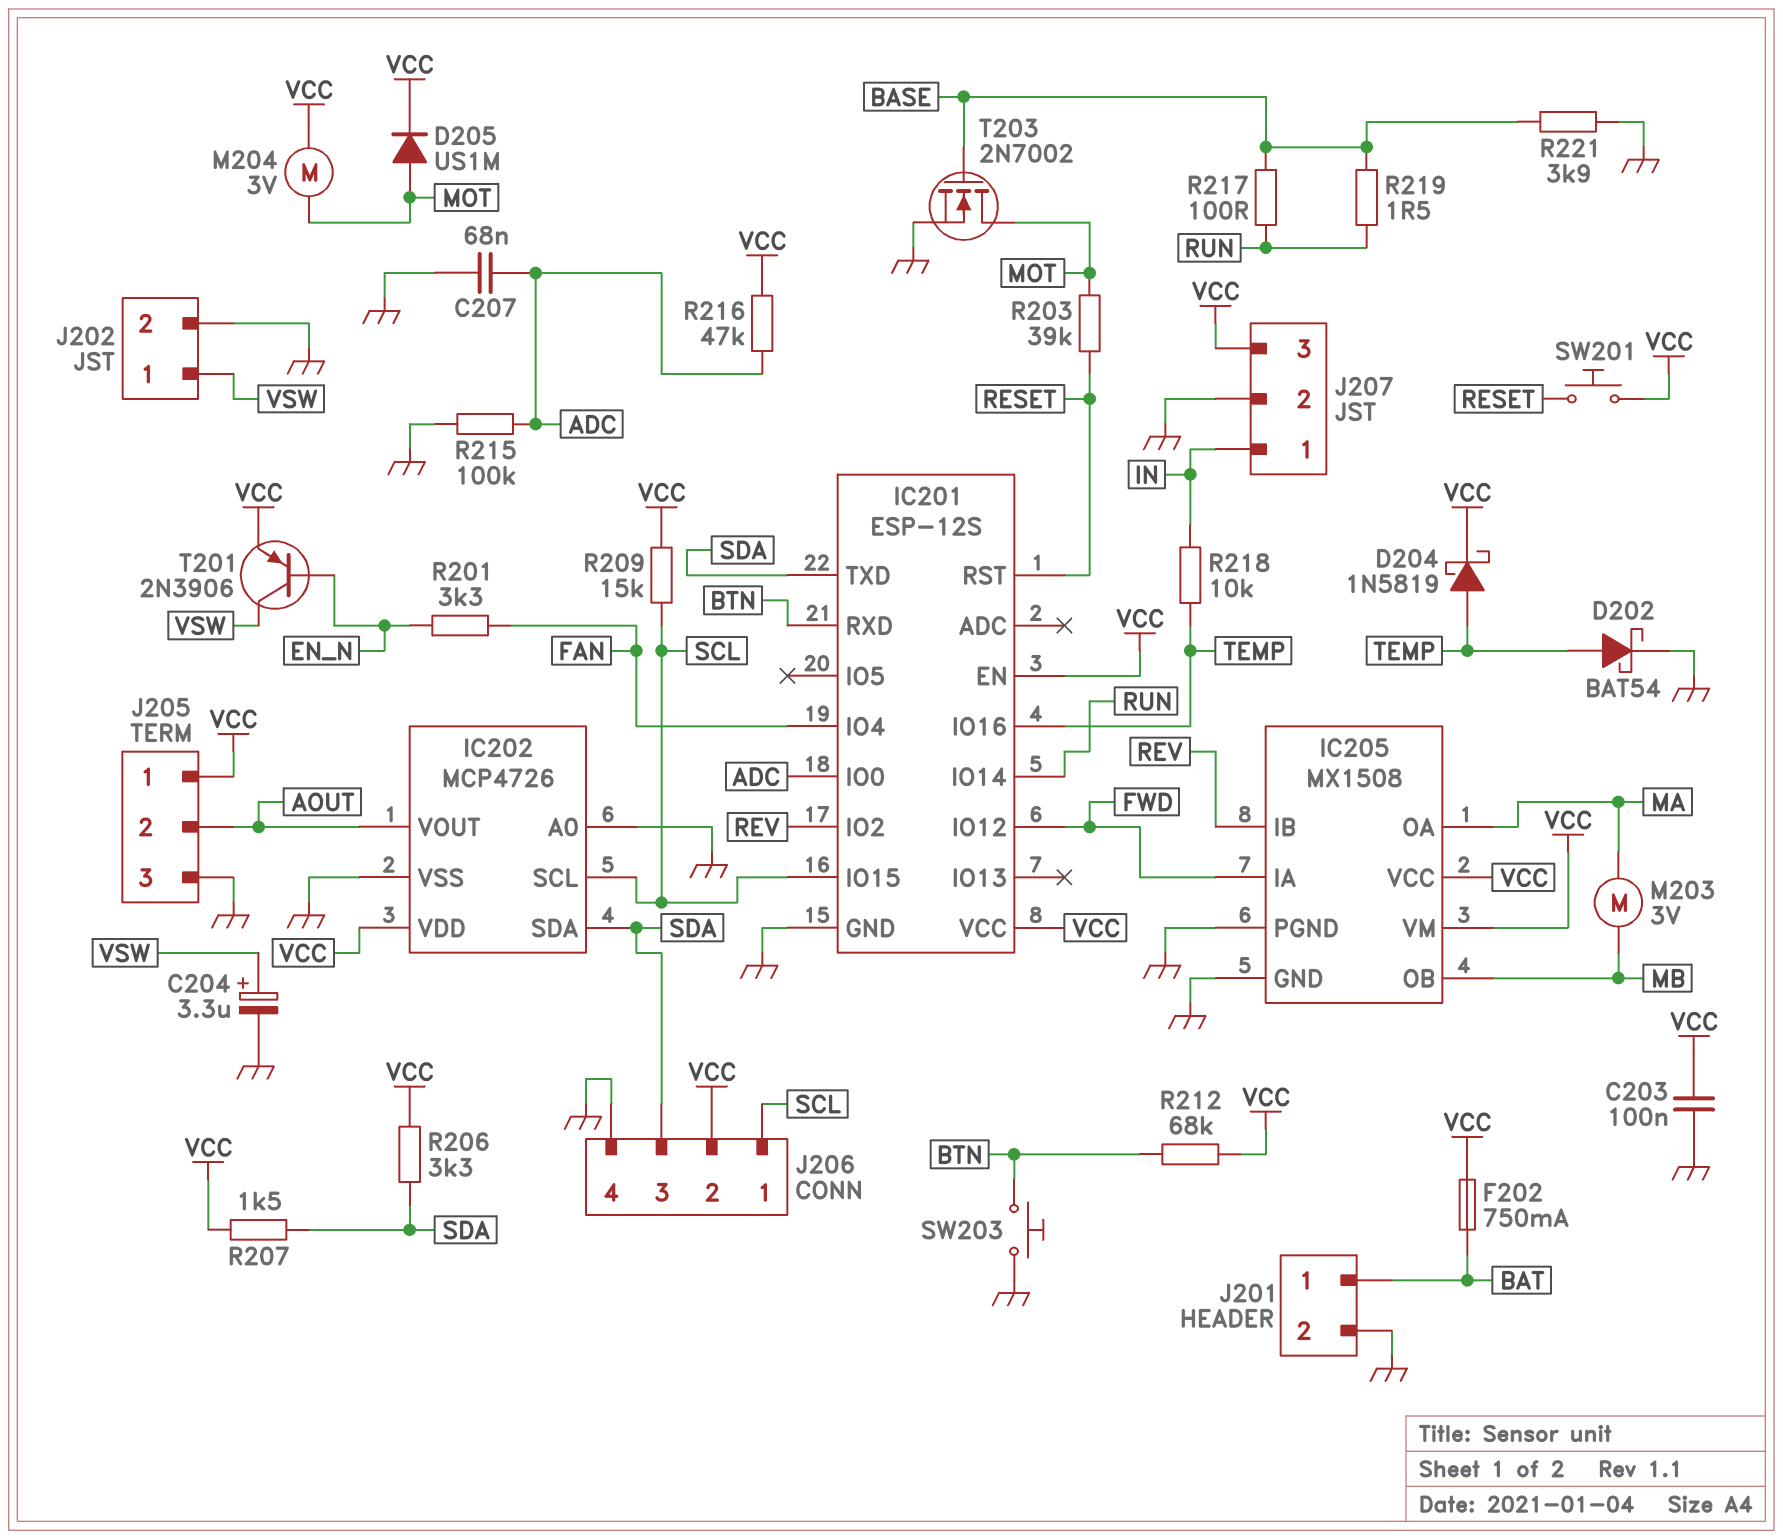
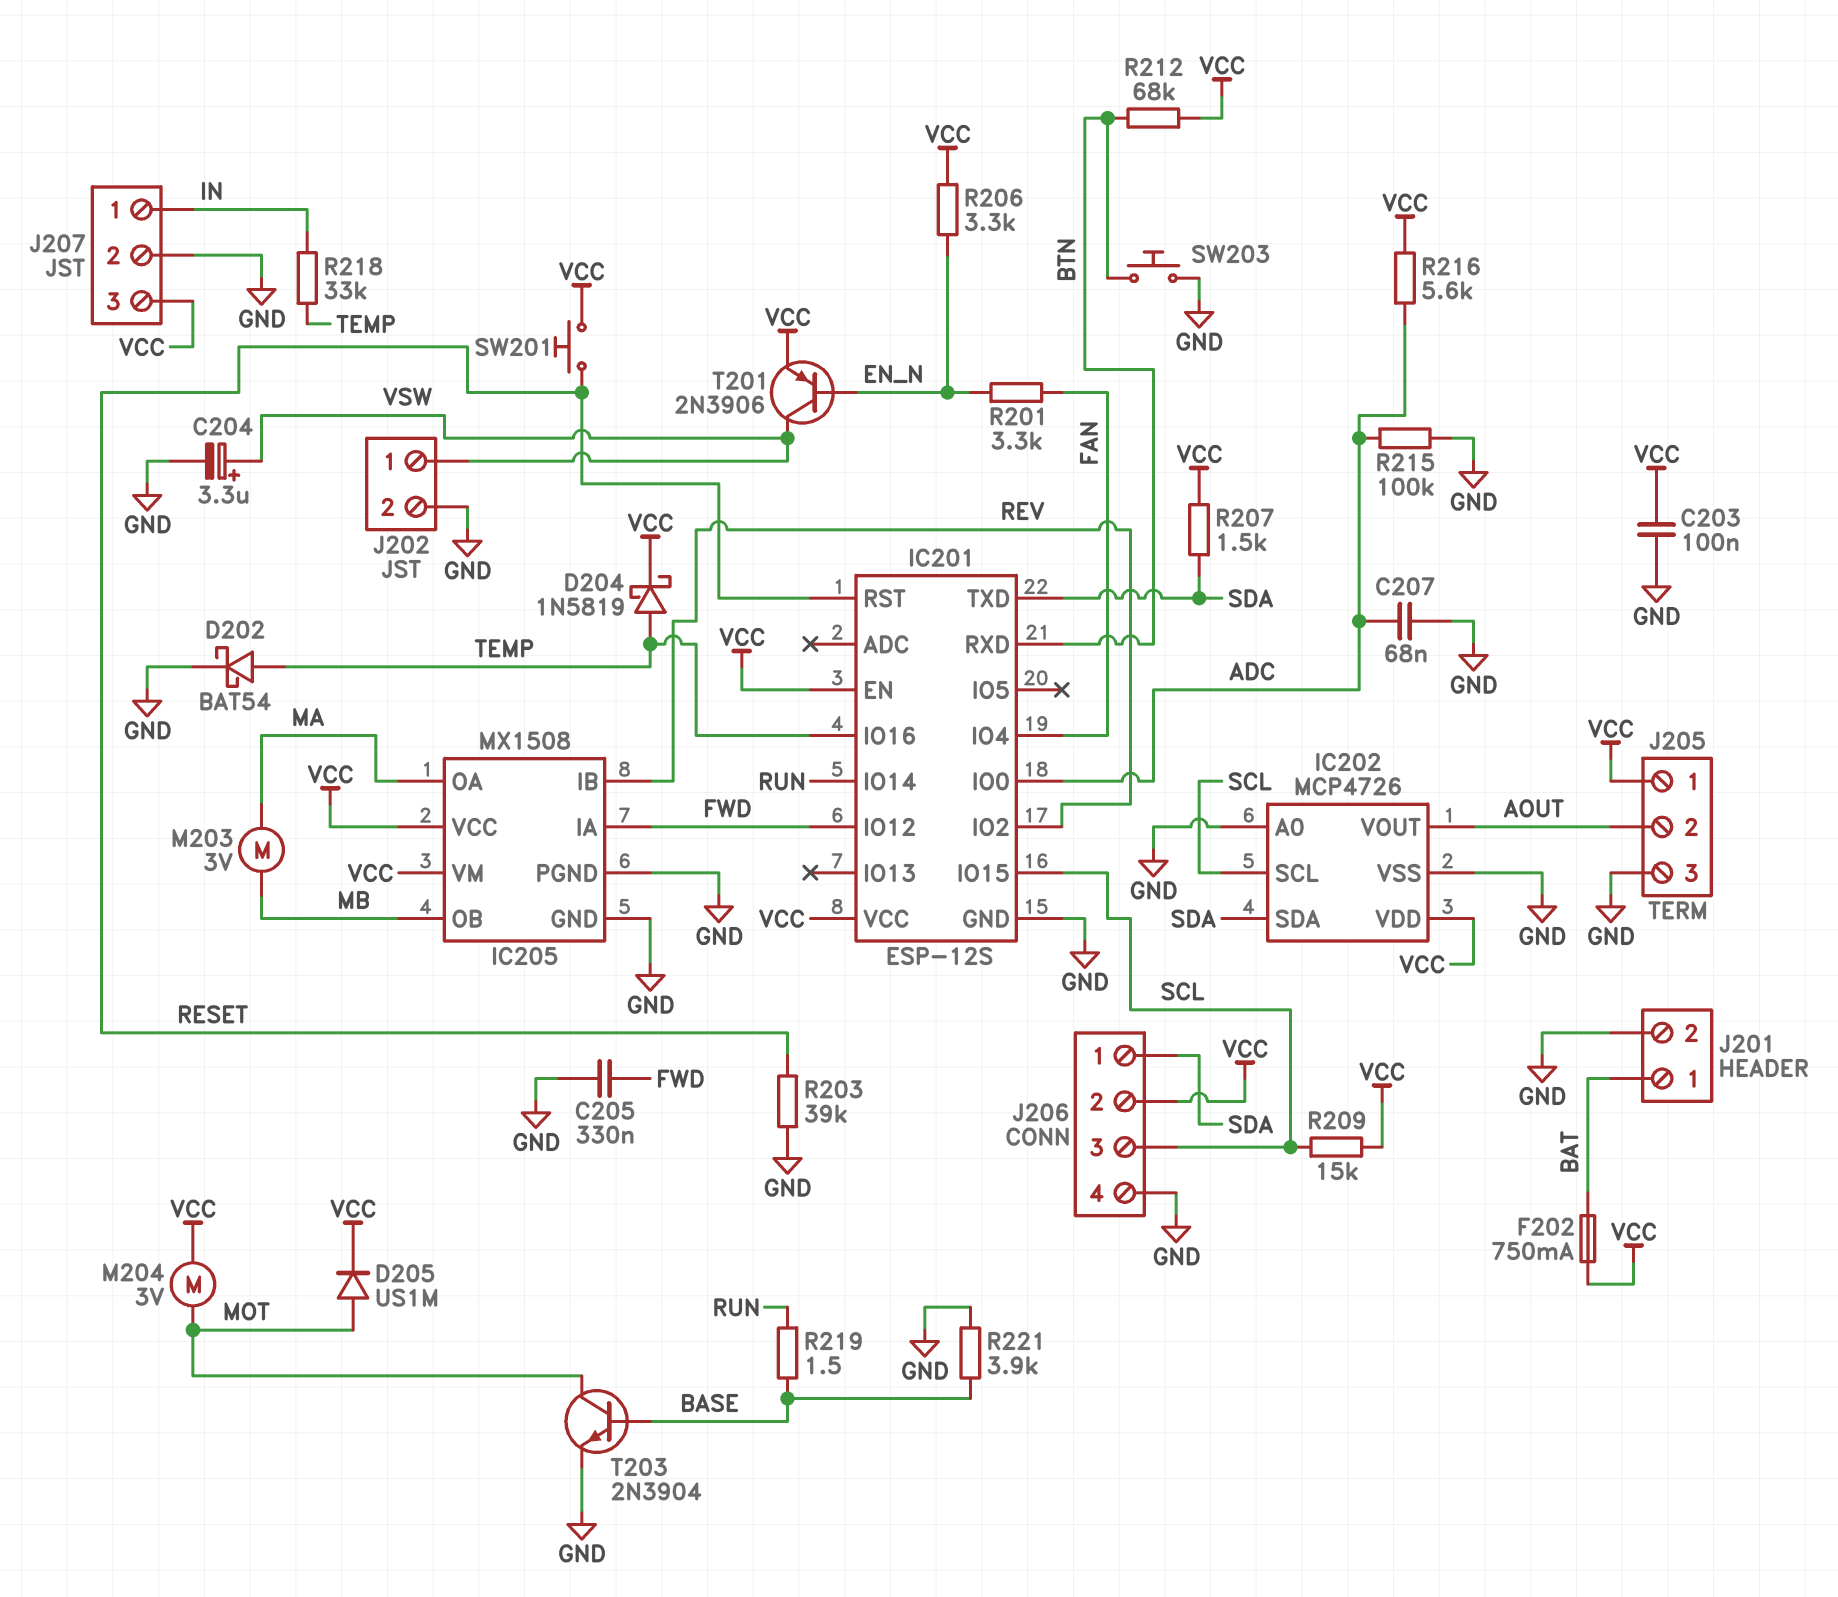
C205: none -> 330nF (FWD, GND)
J206 pin 1: SCL -> SDA
J206 pin 3: SDA -> SCL
R203: 39k (MOT, RESET) -> 39k (GND, RESET)
R206: 3.3k (SDA, VCC) -> 3.3k (EN_N, VCC)
R216: 47k (ADC, VCC) -> 5.6k (ADC, VCC)
R217: 100 (BASE, RUN) -> none
R218: 10k (IN, TEMP) -> 33k (IN, TEMP)
T203: NMOS 2N7002 (G BASE, D MOT, S GND) -> NPN 2N3904 (B BASE, C MOT, E GND)

